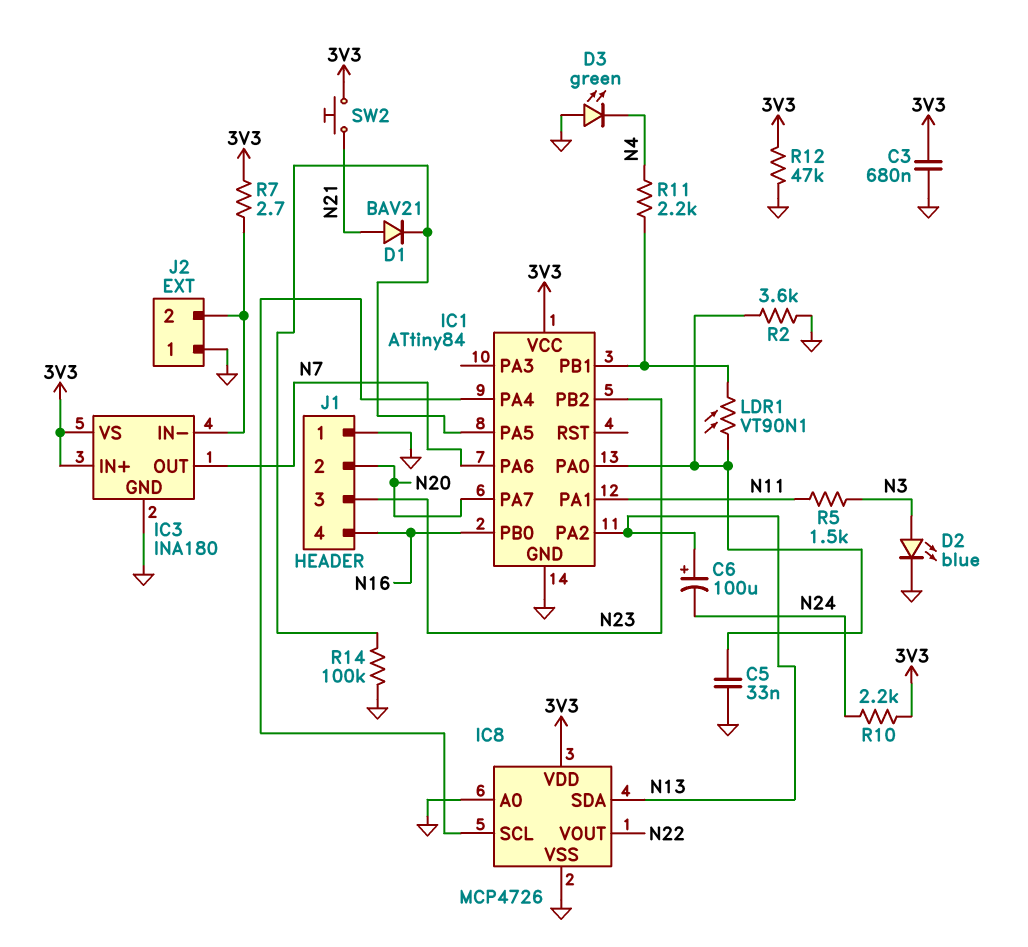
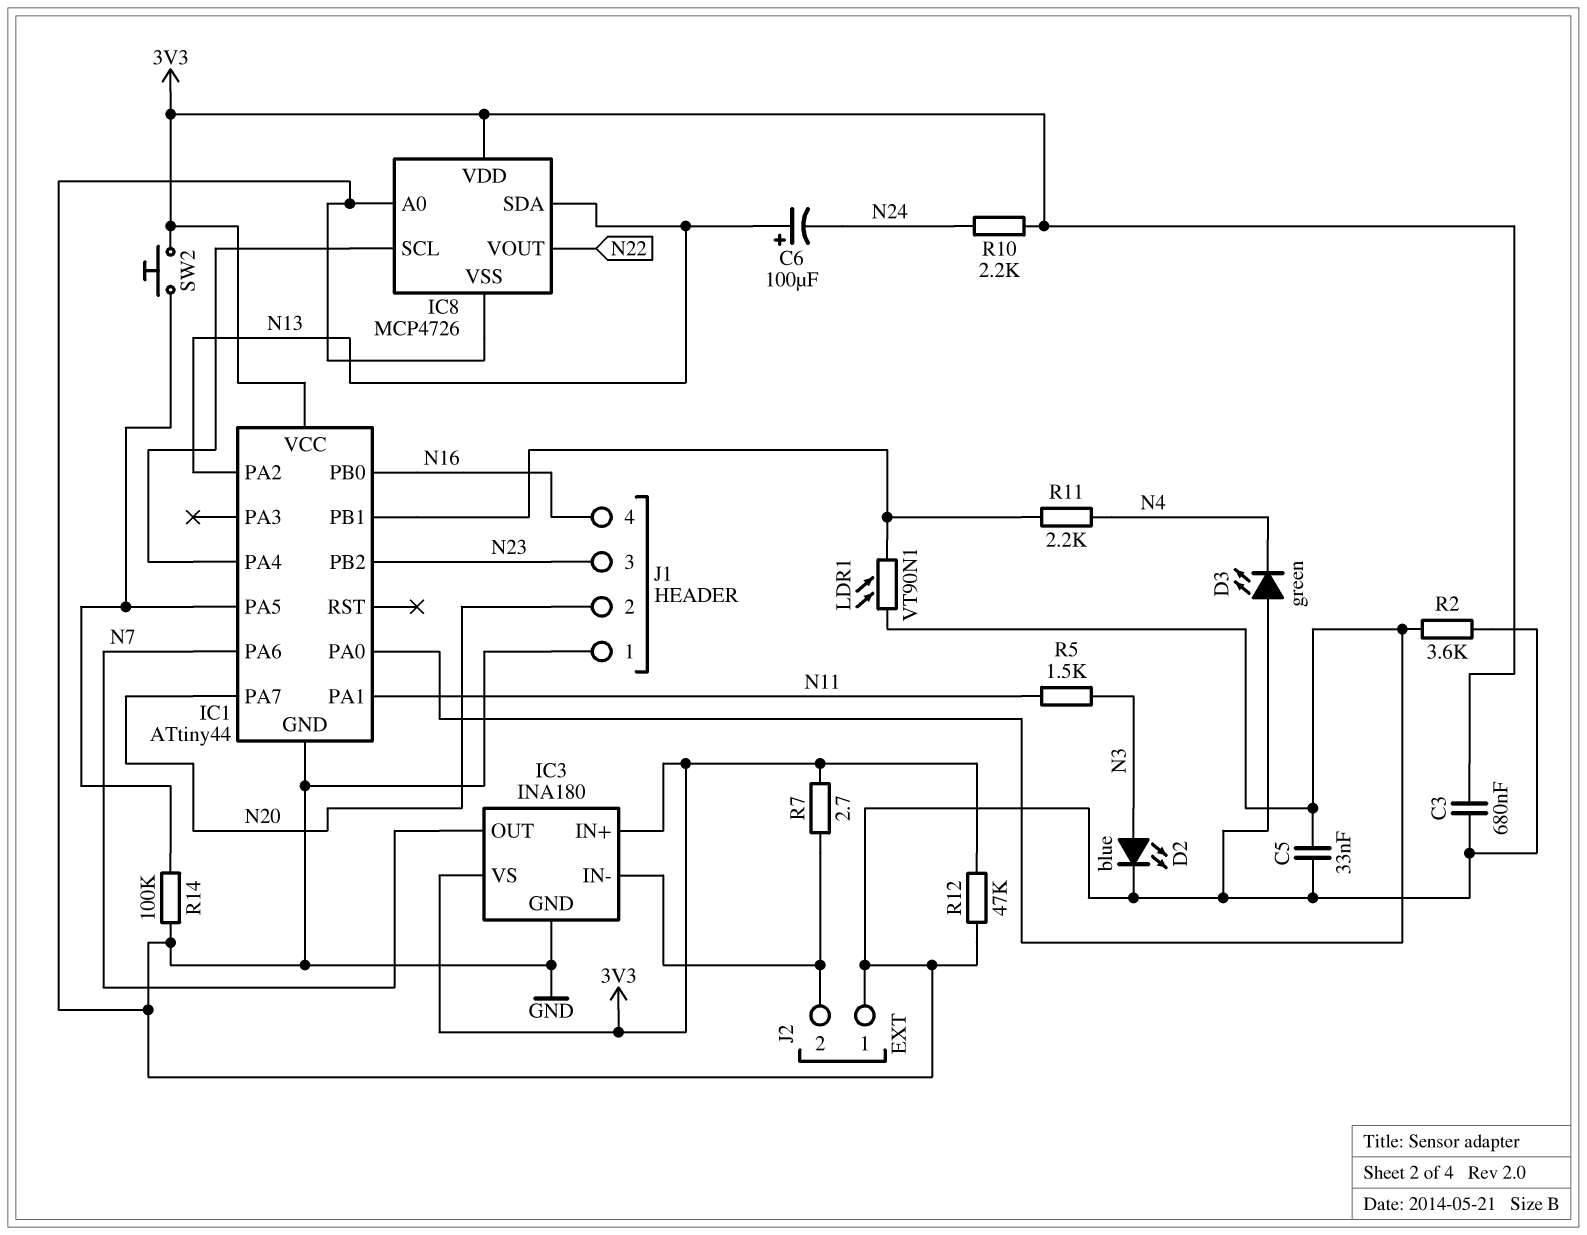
D1: diode BAV21 (A N21, K IC1/PA5) -> none
IC1: ATtiny84 -> ATtiny44
SW2: button (3V3, N21) -> button (3V3, IC1/PA5)

